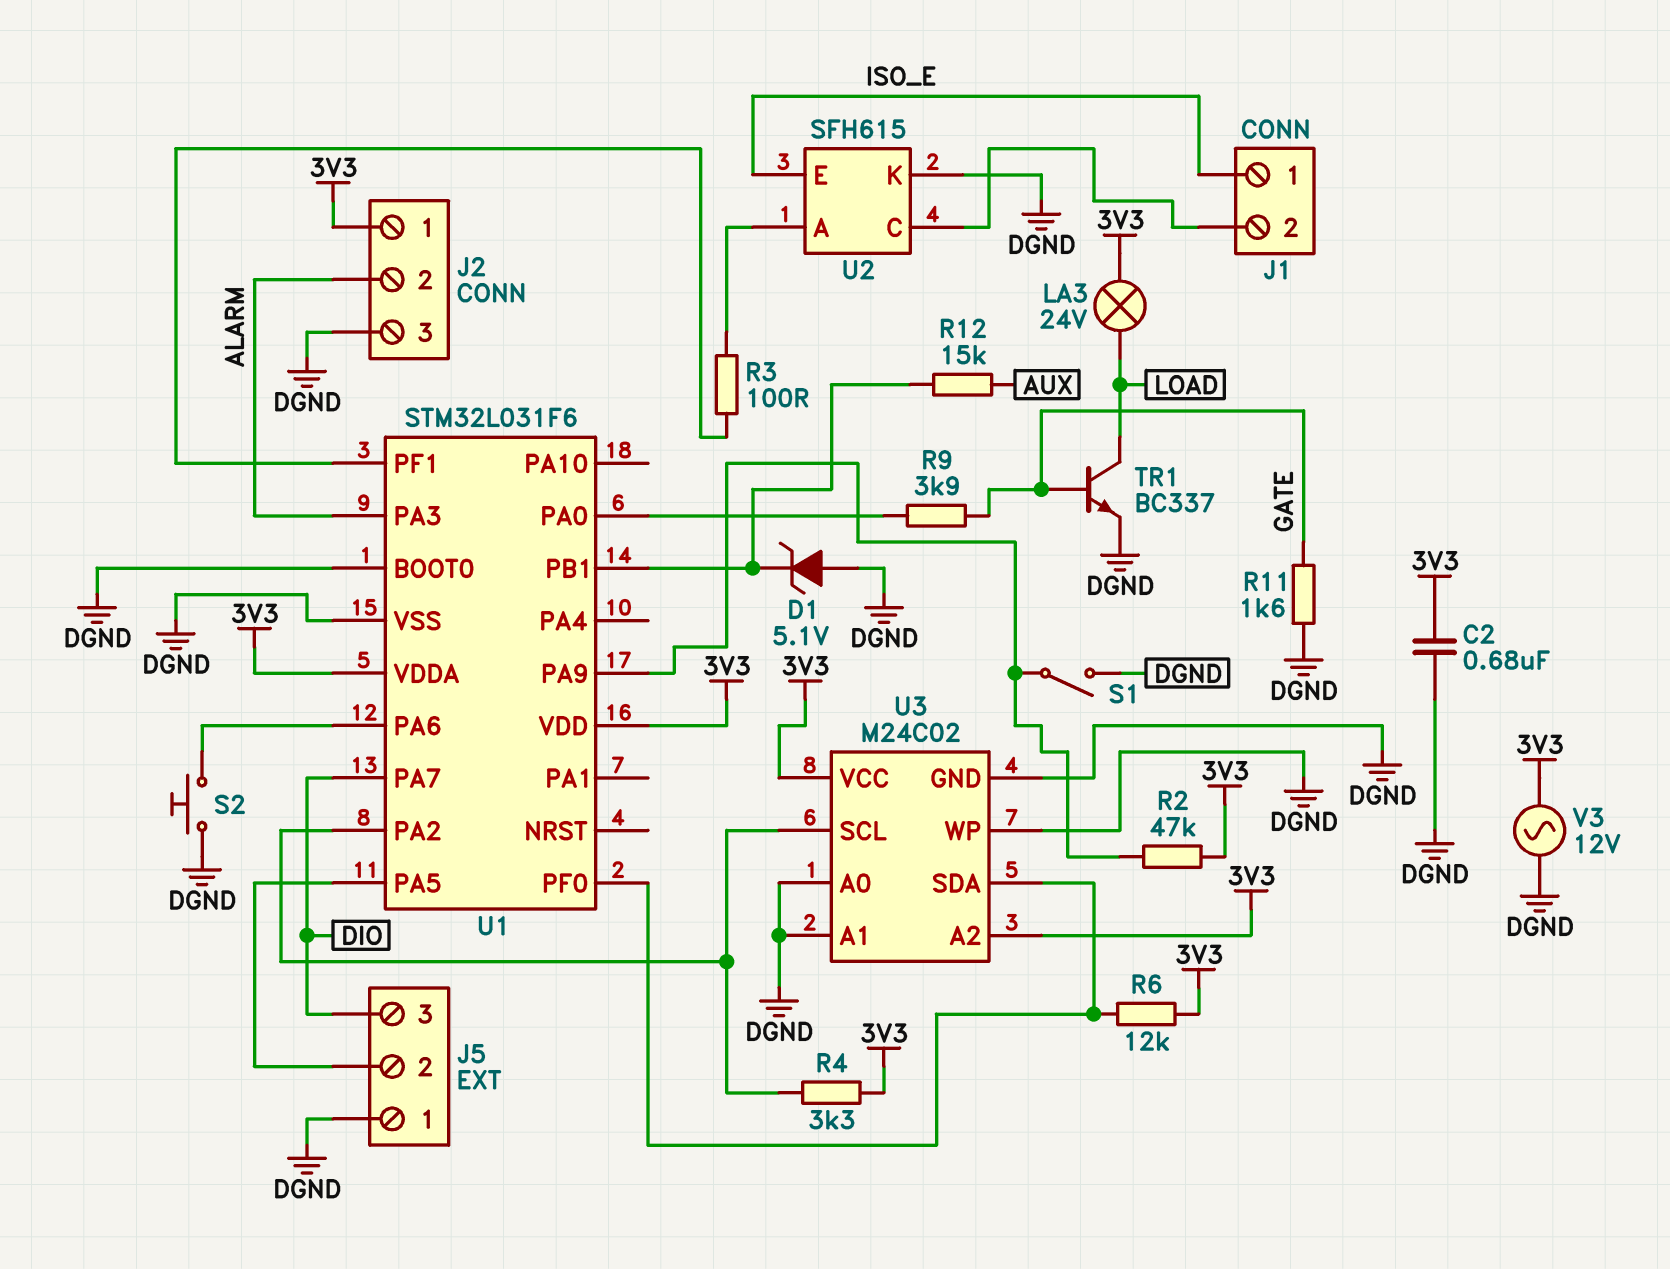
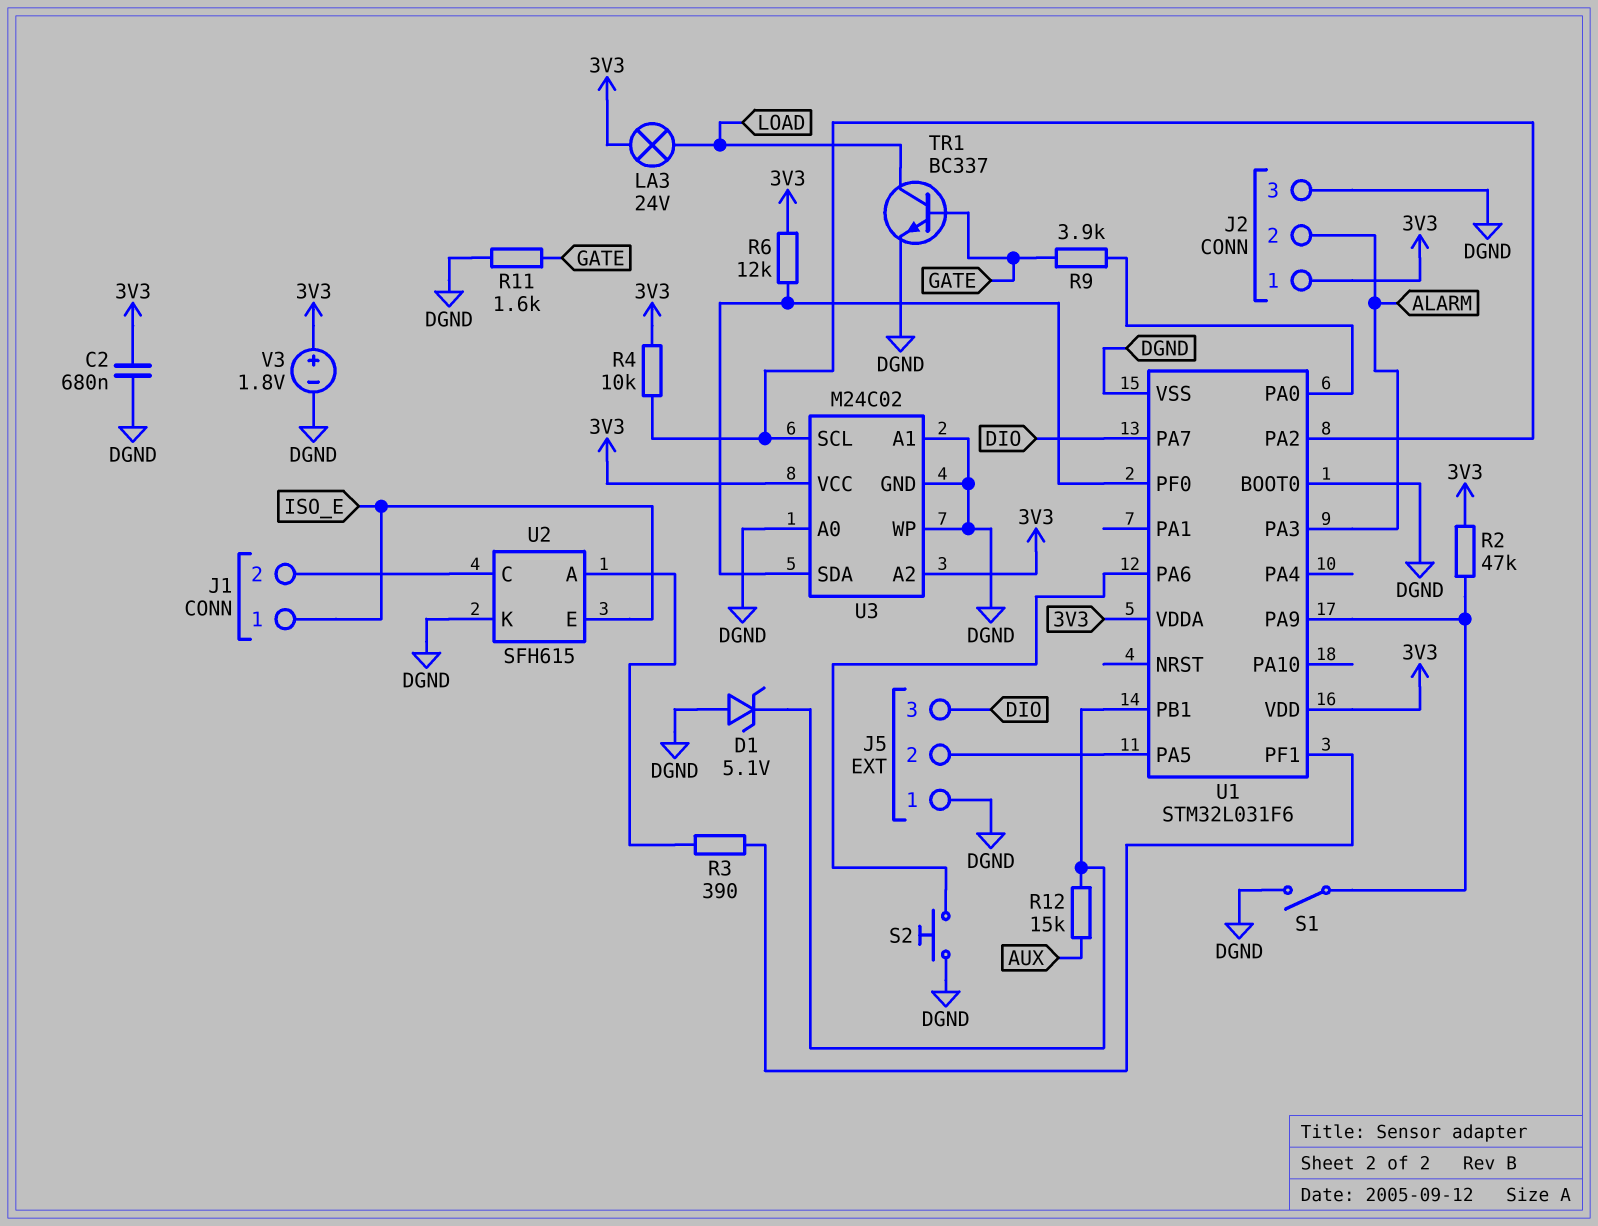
R3: 100 (U1/PF1, U2/A) -> 390 (U1/PF1, U2/A)
R4: 3.3k (3V3, U1/PA2) -> 10k (3V3, U1/PA2)
V3: AC 12V (3V3, DGND) -> 1.8V (plus 3V3, minus DGND)

